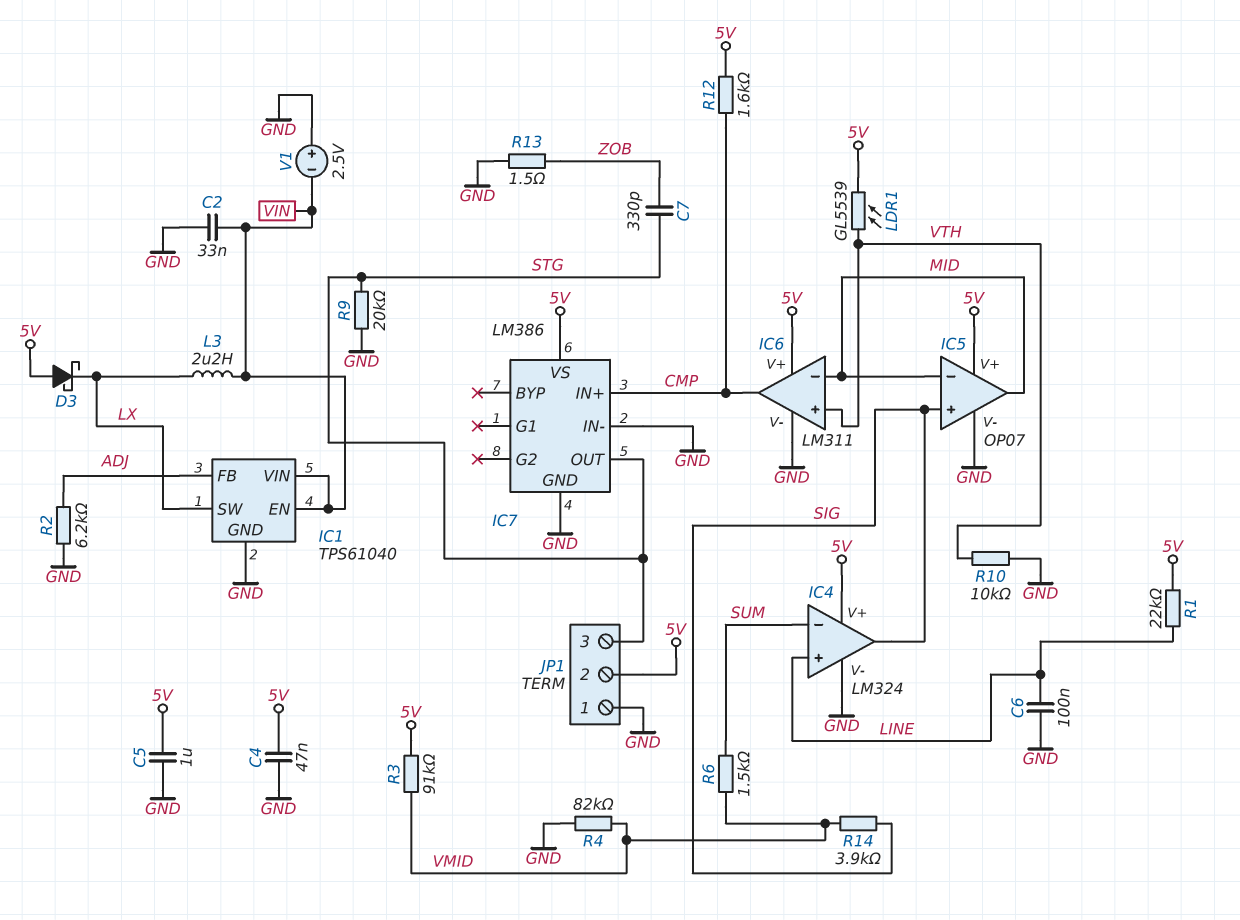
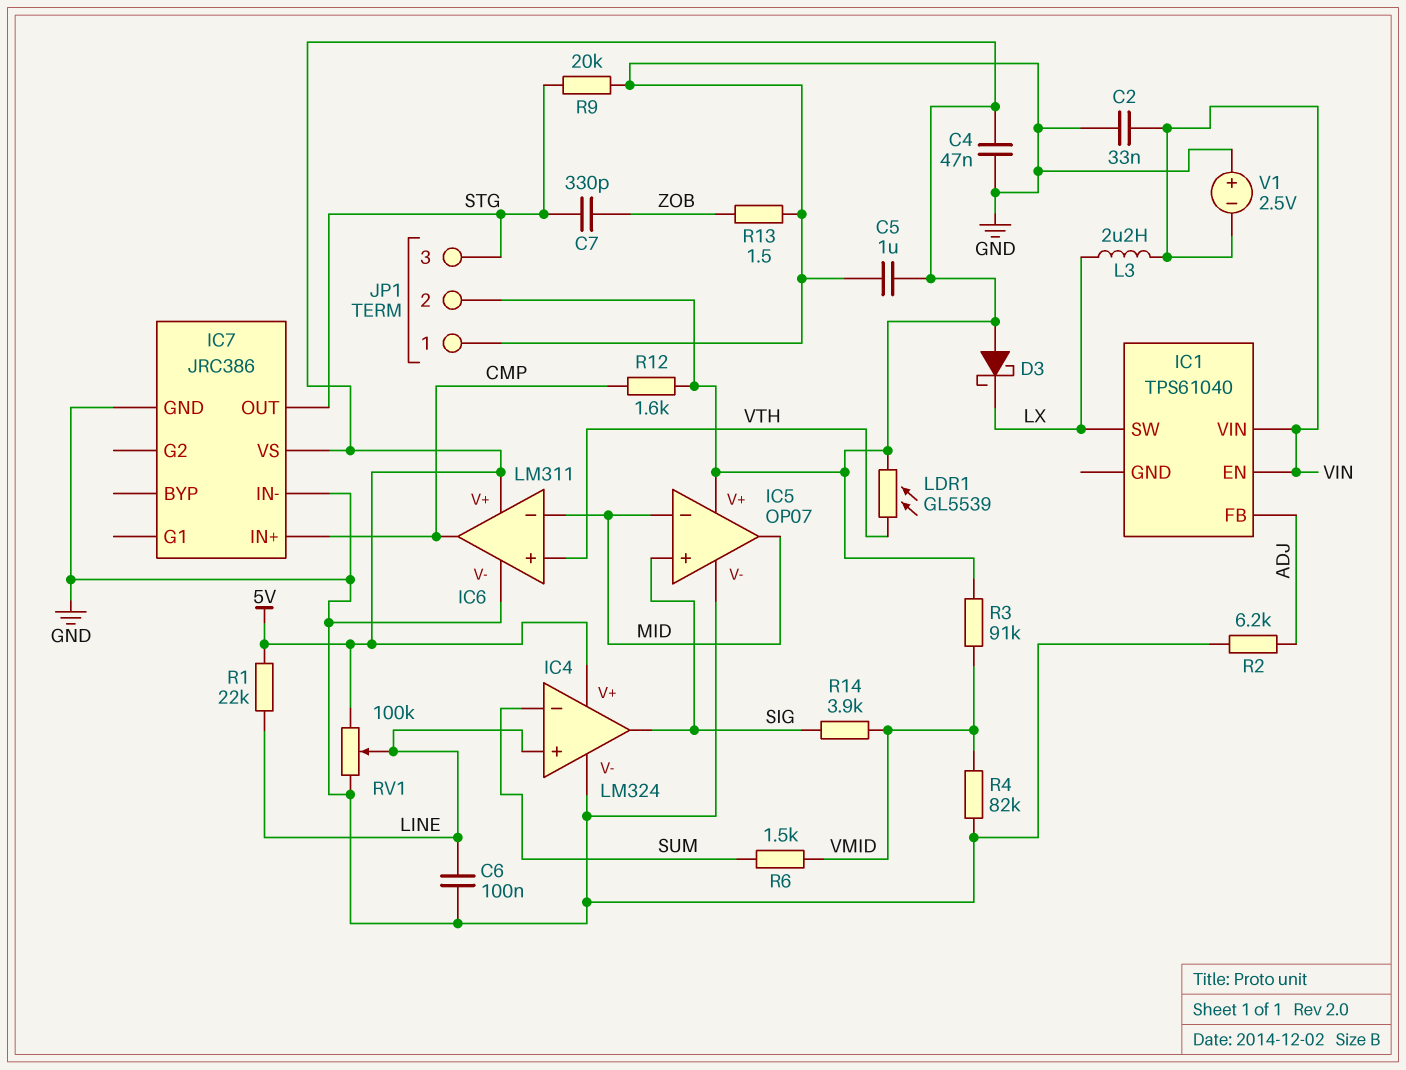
IC1 pin GND: GND -> none
IC7: LM386 -> JRC386
R10: 10k (GND, VTH) -> none
RV1: none -> 100k (5V, GND, wiper LINE)

